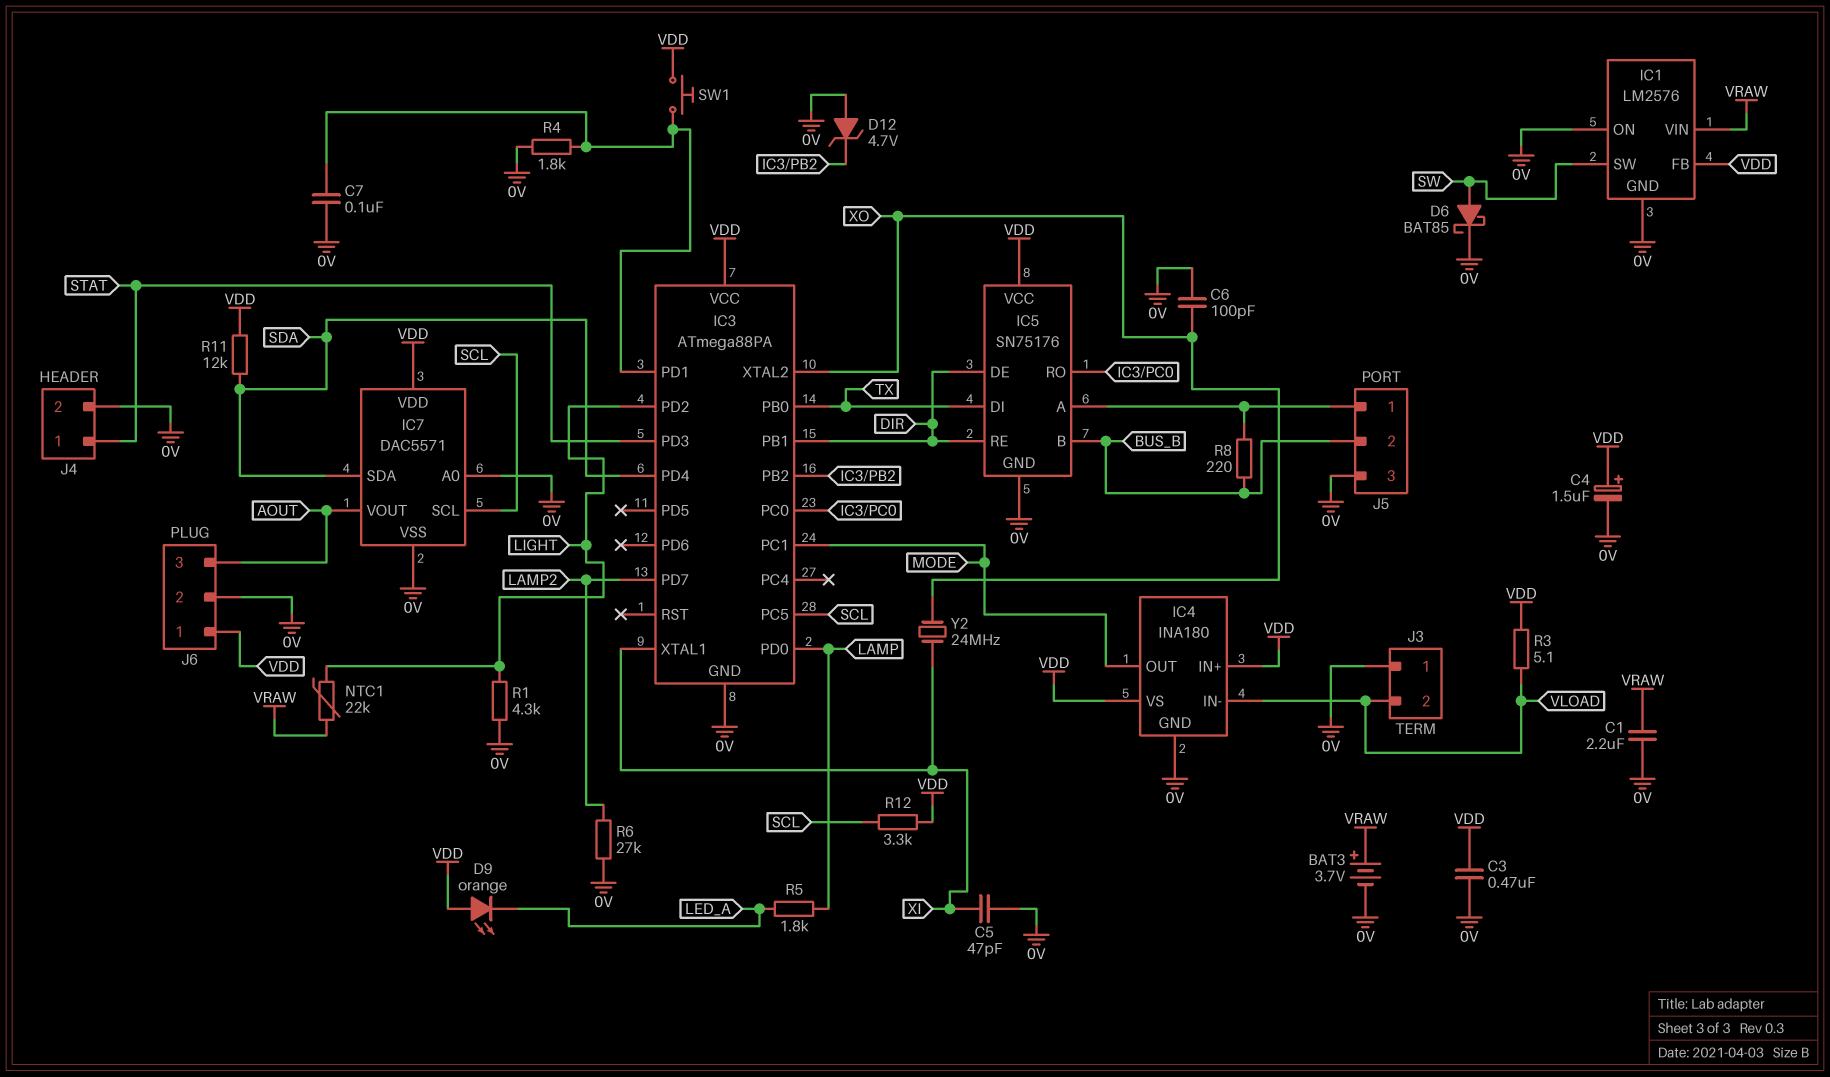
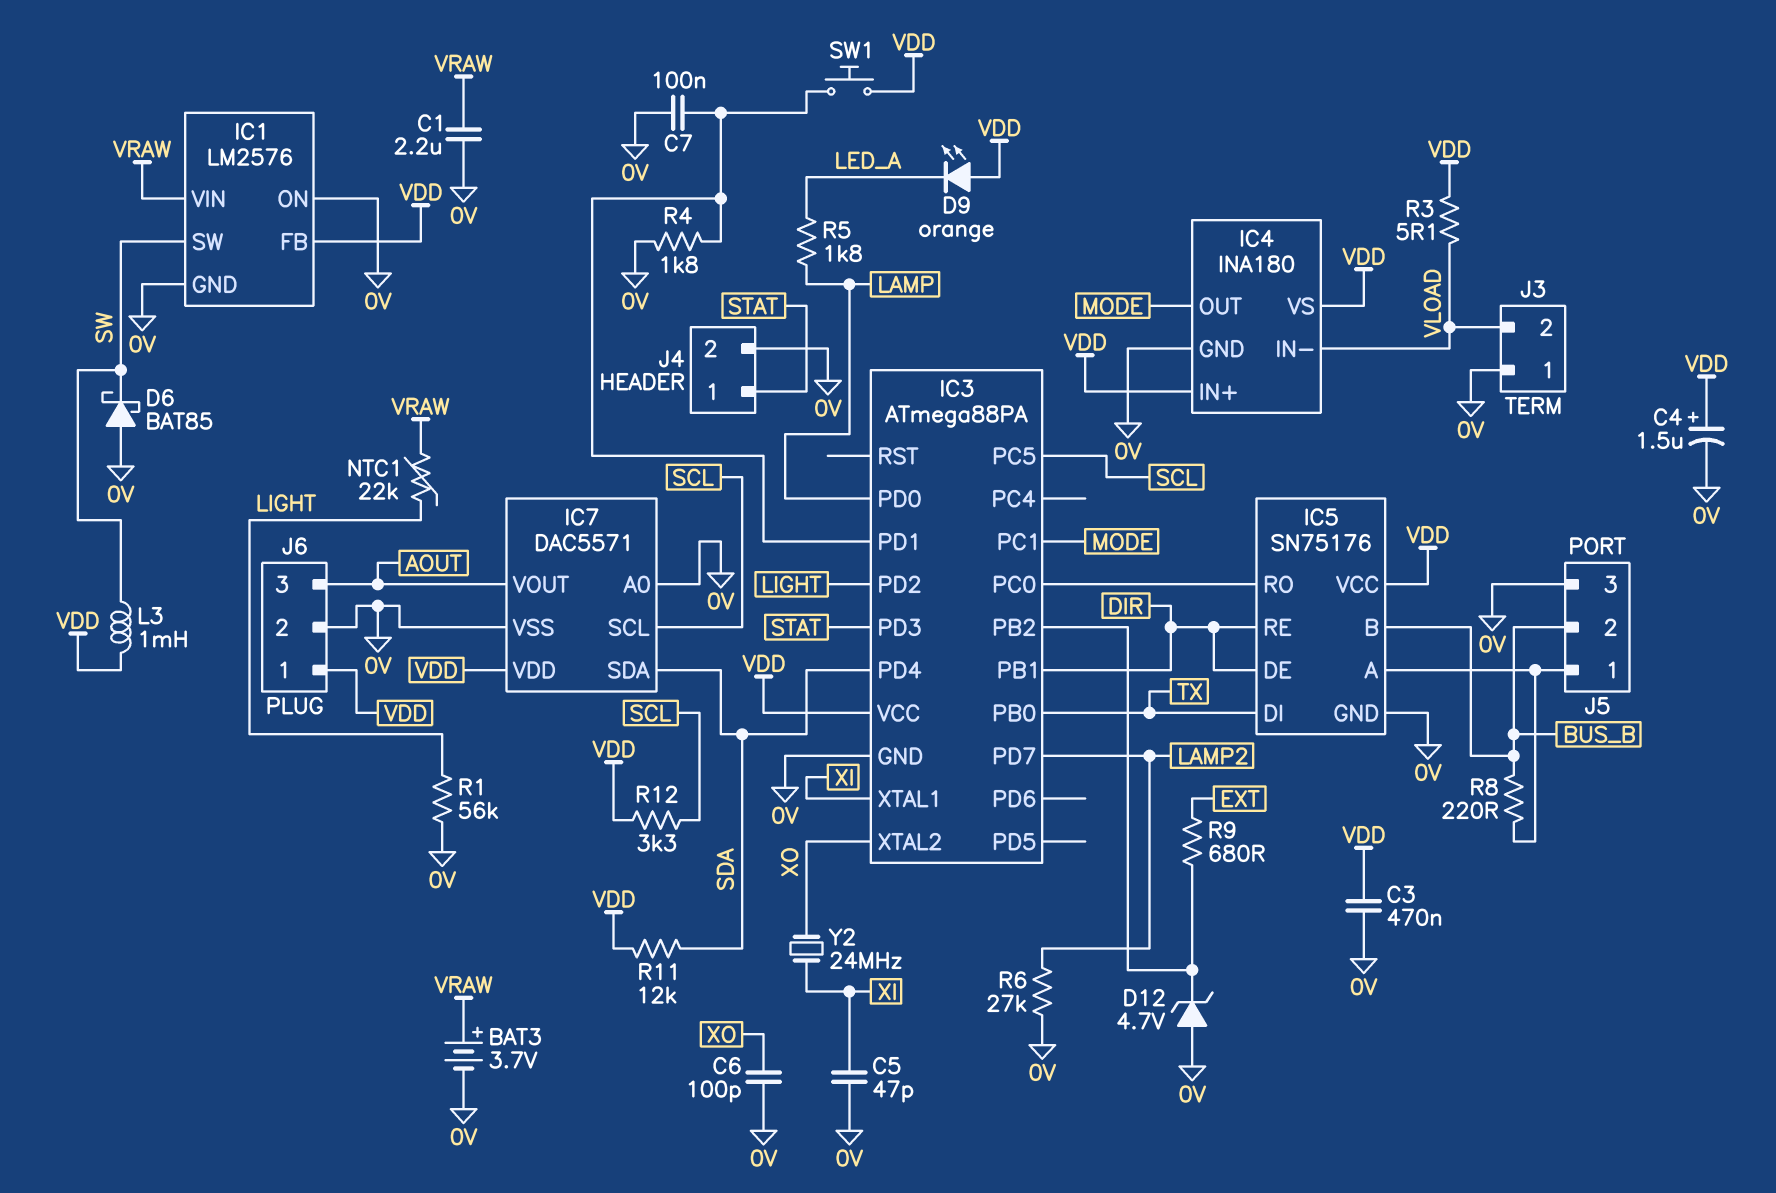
D6: schottky BAT85 (A SW, K 0V) -> schottky BAT85 (A 0V, K SW)
L3: none -> 1mH (SW, VDD)
R1: 4.3k (0V, LIGHT) -> 56k (0V, LIGHT)
R9: none -> 680 (EXT, IC3/PB2)

